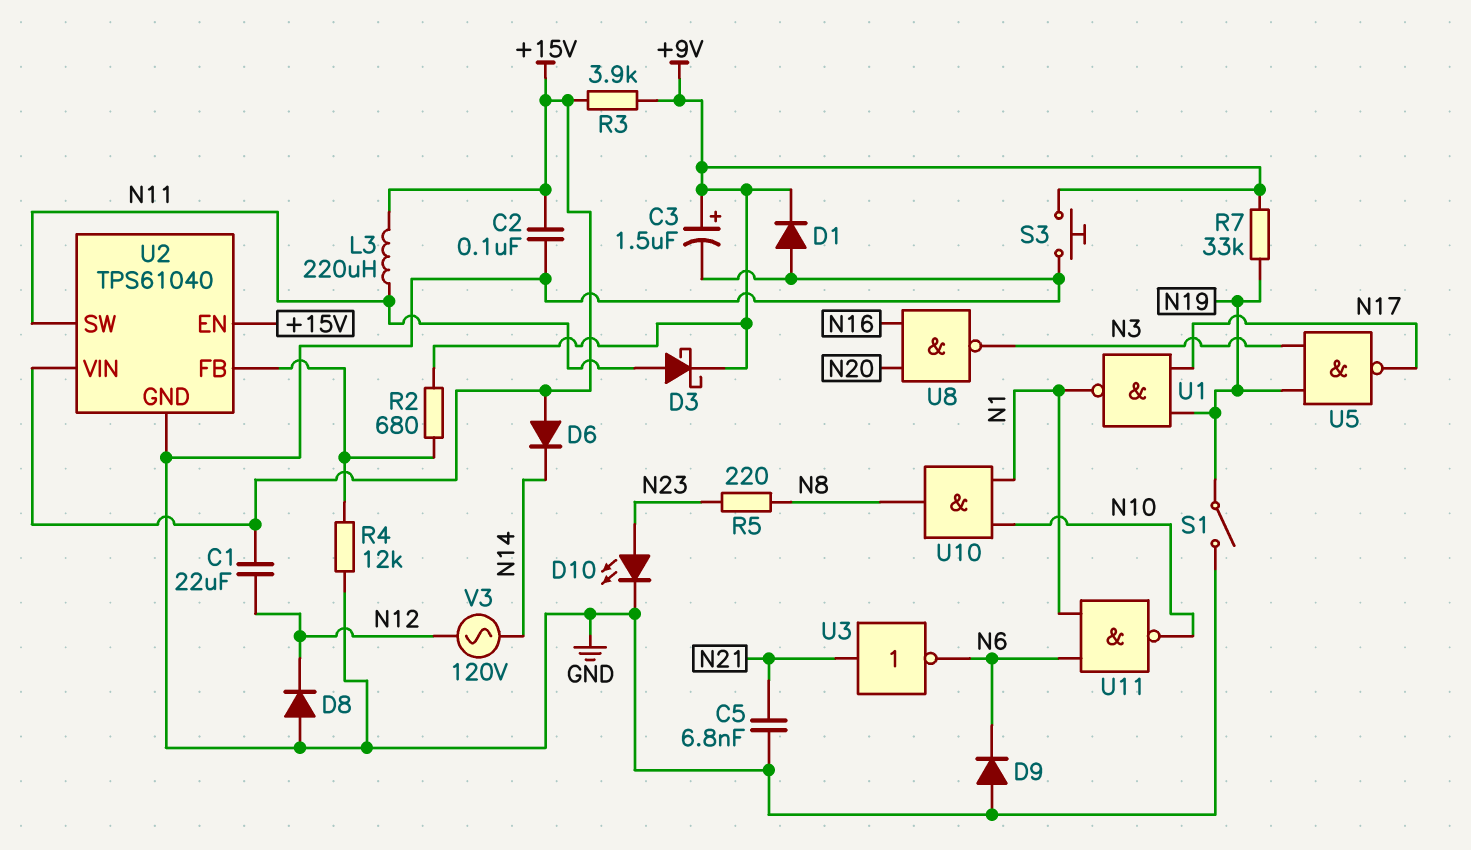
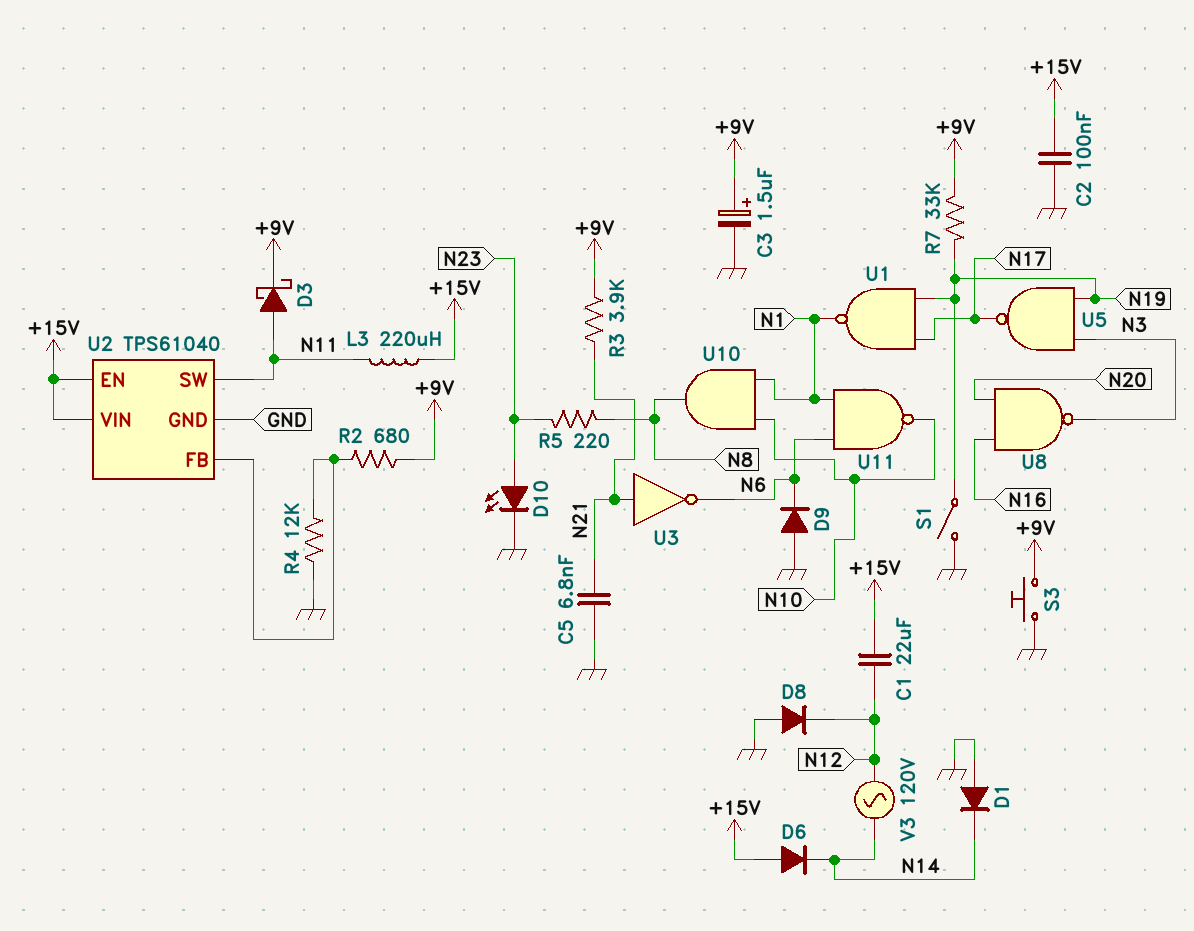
D1: diode (A GND, K +9V) -> diode (A GND, K N14)
R3: 3.9k (+9V, +15V) -> 3.9k (+9V, N21)

